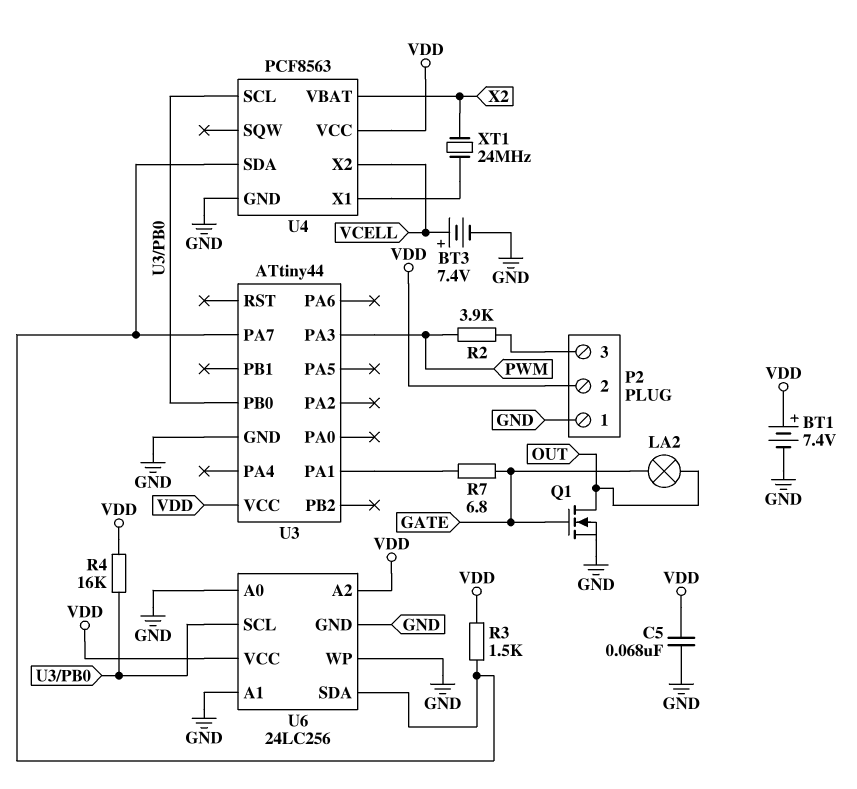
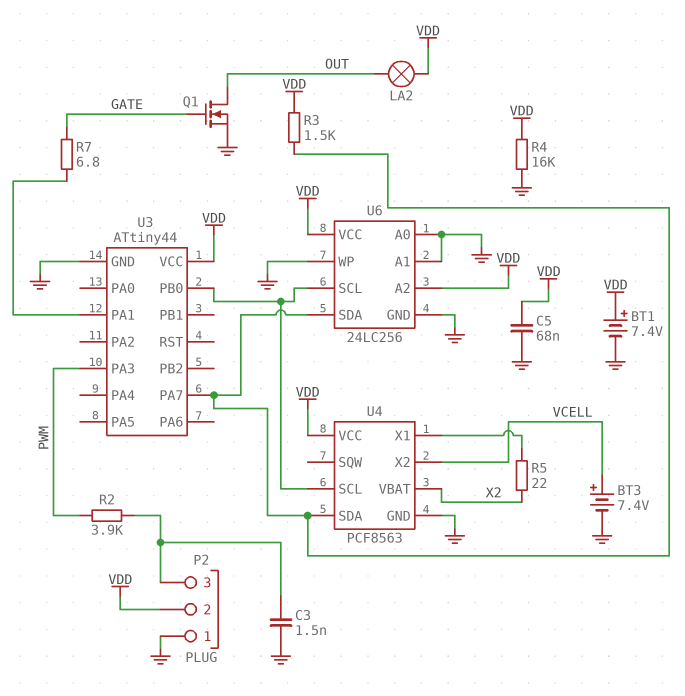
C3: none -> 1.5nF (GND, P2/3)
LA2: lamp (GATE, OUT) -> lamp (OUT, VDD)
R4: 16k (U3/PB0, VDD) -> 16k (GND, VDD)
R5: none -> 22 (U4/X1, X2)
XT1: 24MHz (U4/X1, X2) -> none

